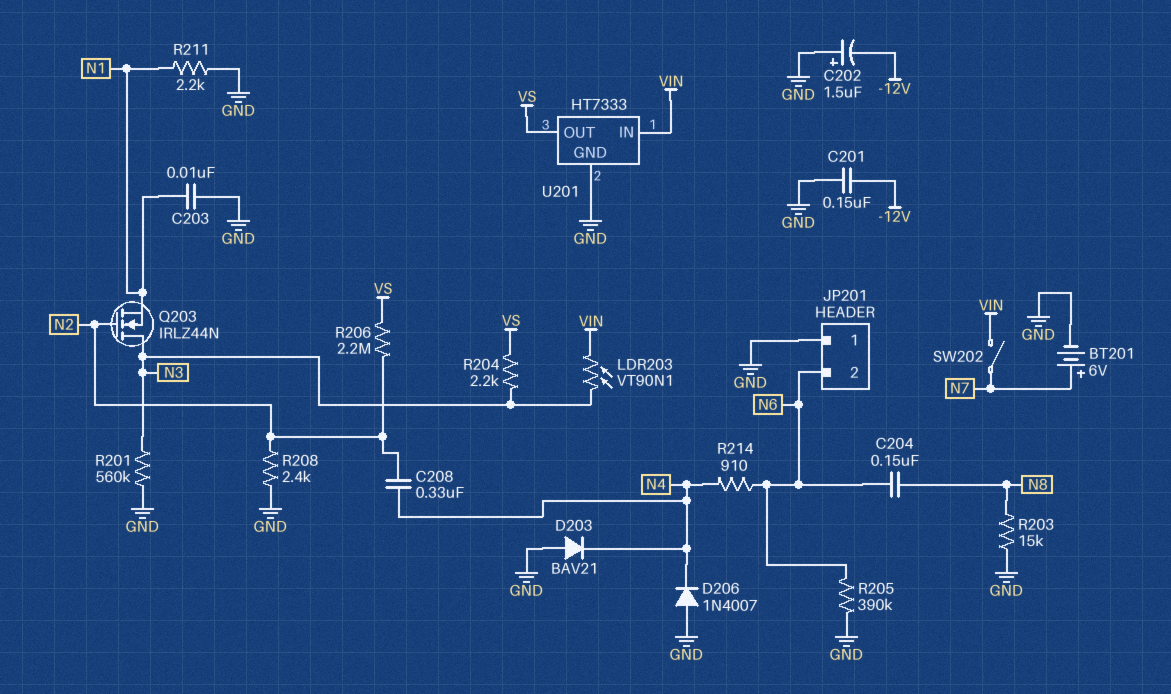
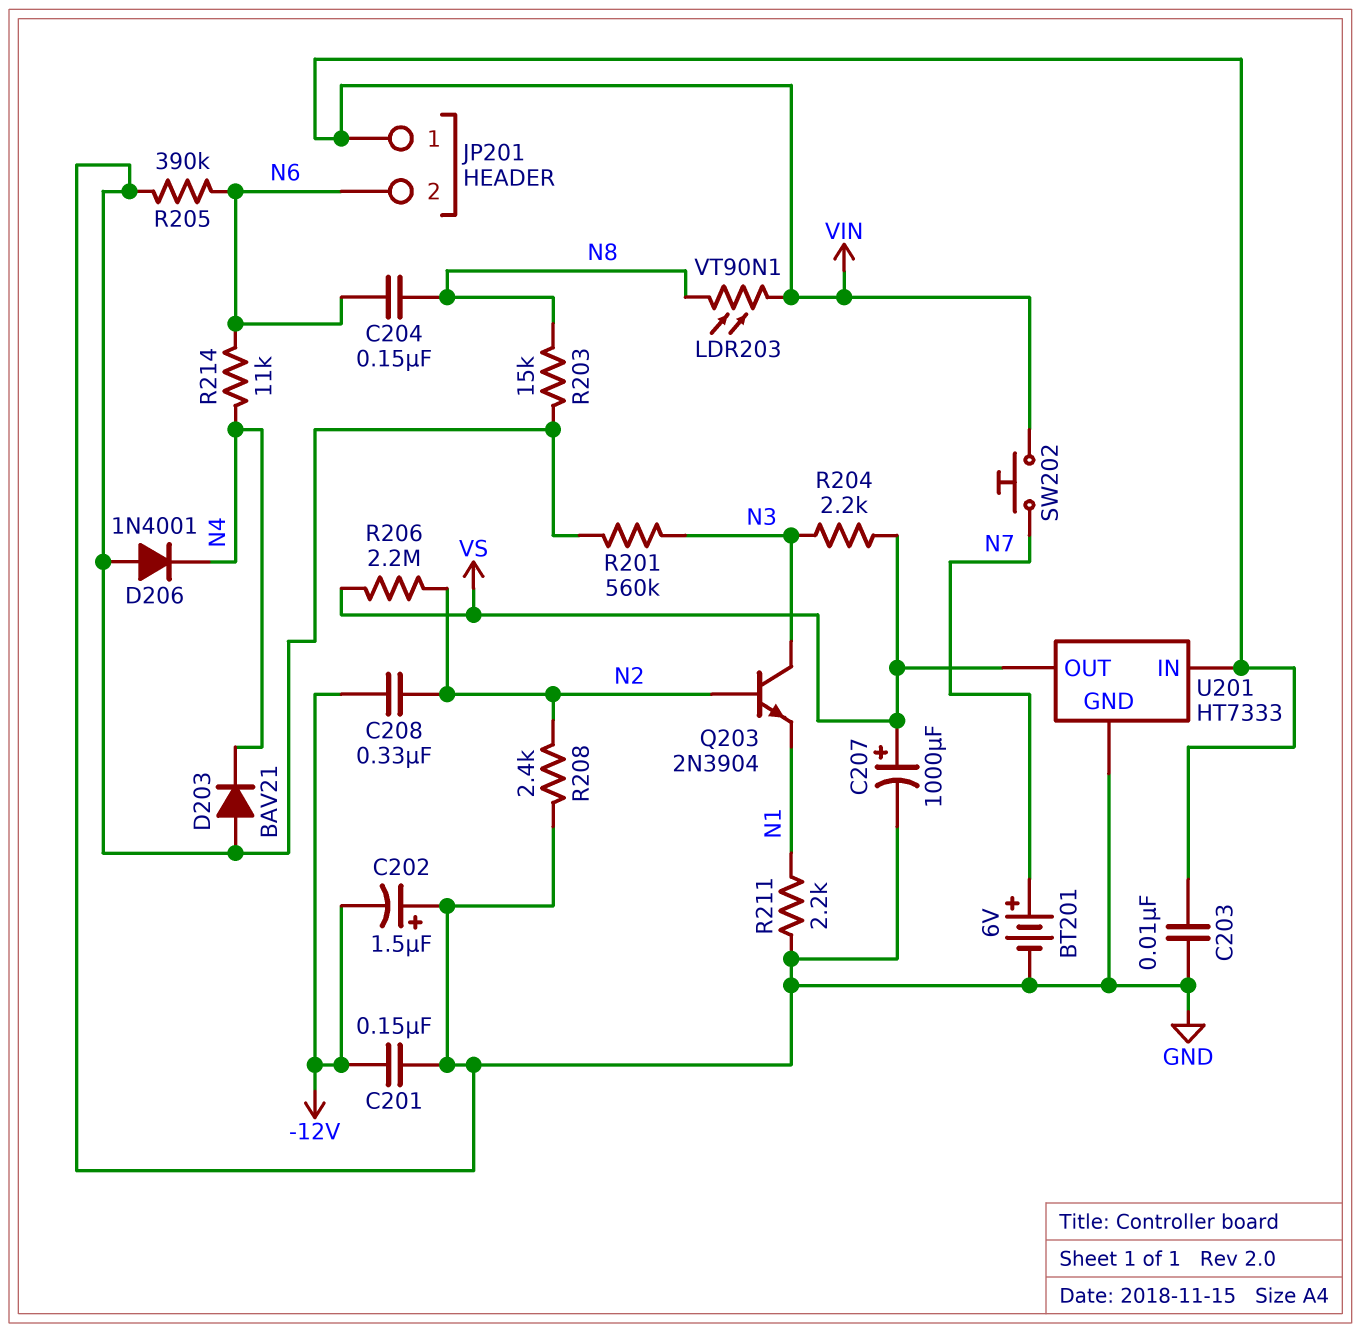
C203: 10nF (GND, N1) -> 10nF (GND, VIN)
C207: none -> 1000uF (plus VS, minus GND)
C208: 330nF (N2, N4) -> 330nF (-12V, N2)
D206: diode 1N4007 (A GND, K N4) -> diode 1N4001 (A GND, K N4)
JP201 pin 1: GND -> VIN
LDR203: VT90N1 (N3, VIN) -> VT90N1 (N8, VIN)
Q203: NMOS IRLZ44N (G N2, D N3, S N1) -> NPN 2N3904 (B N2, C N3, E N1)
R214: 910 (N4, N6) -> 11k (N4, N6)
SW202: switch (N7, VIN) -> button (N7, VIN)

